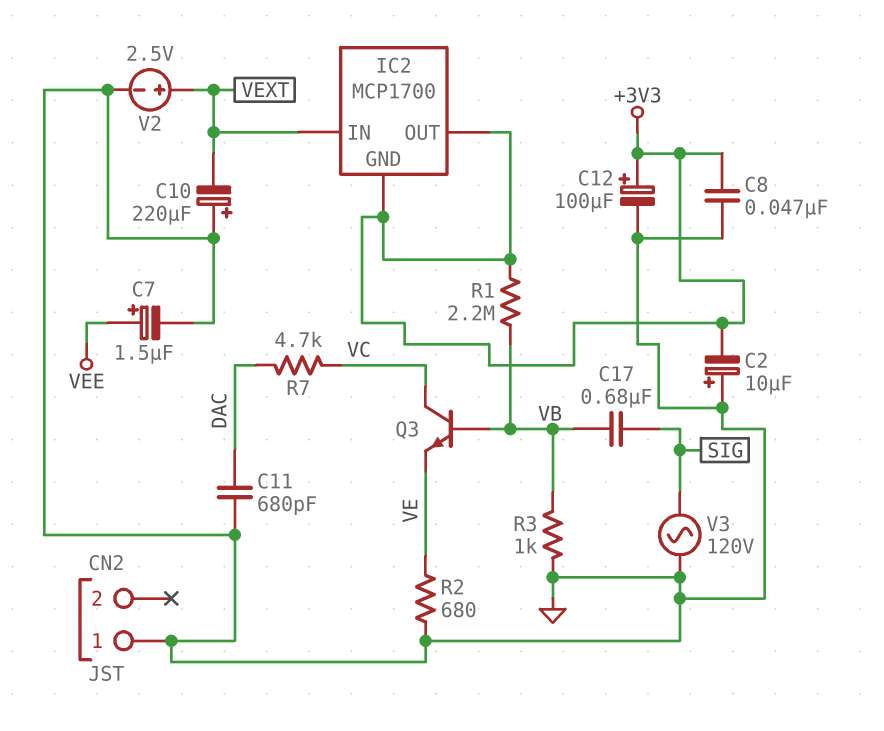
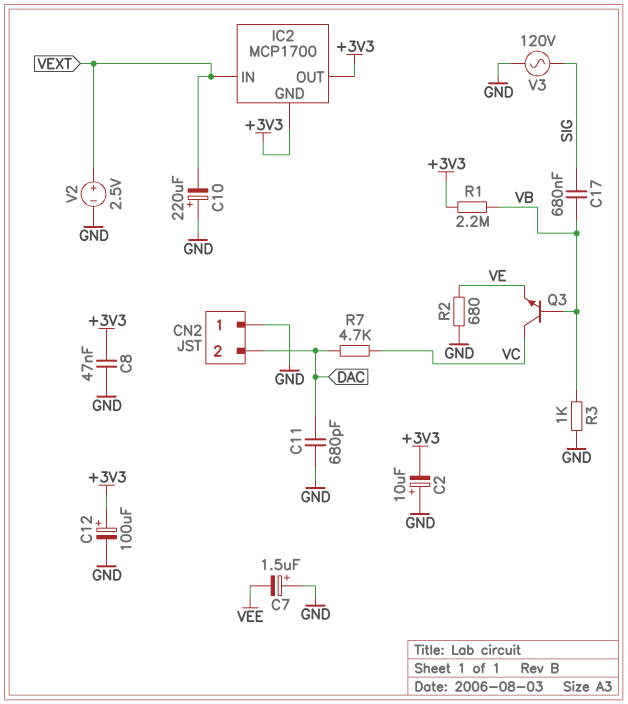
C7: 1.5uF (plus VEE, minus GND) -> 1.5uF (plus GND, minus VEE)
CN2 pin 2: none -> DAC

